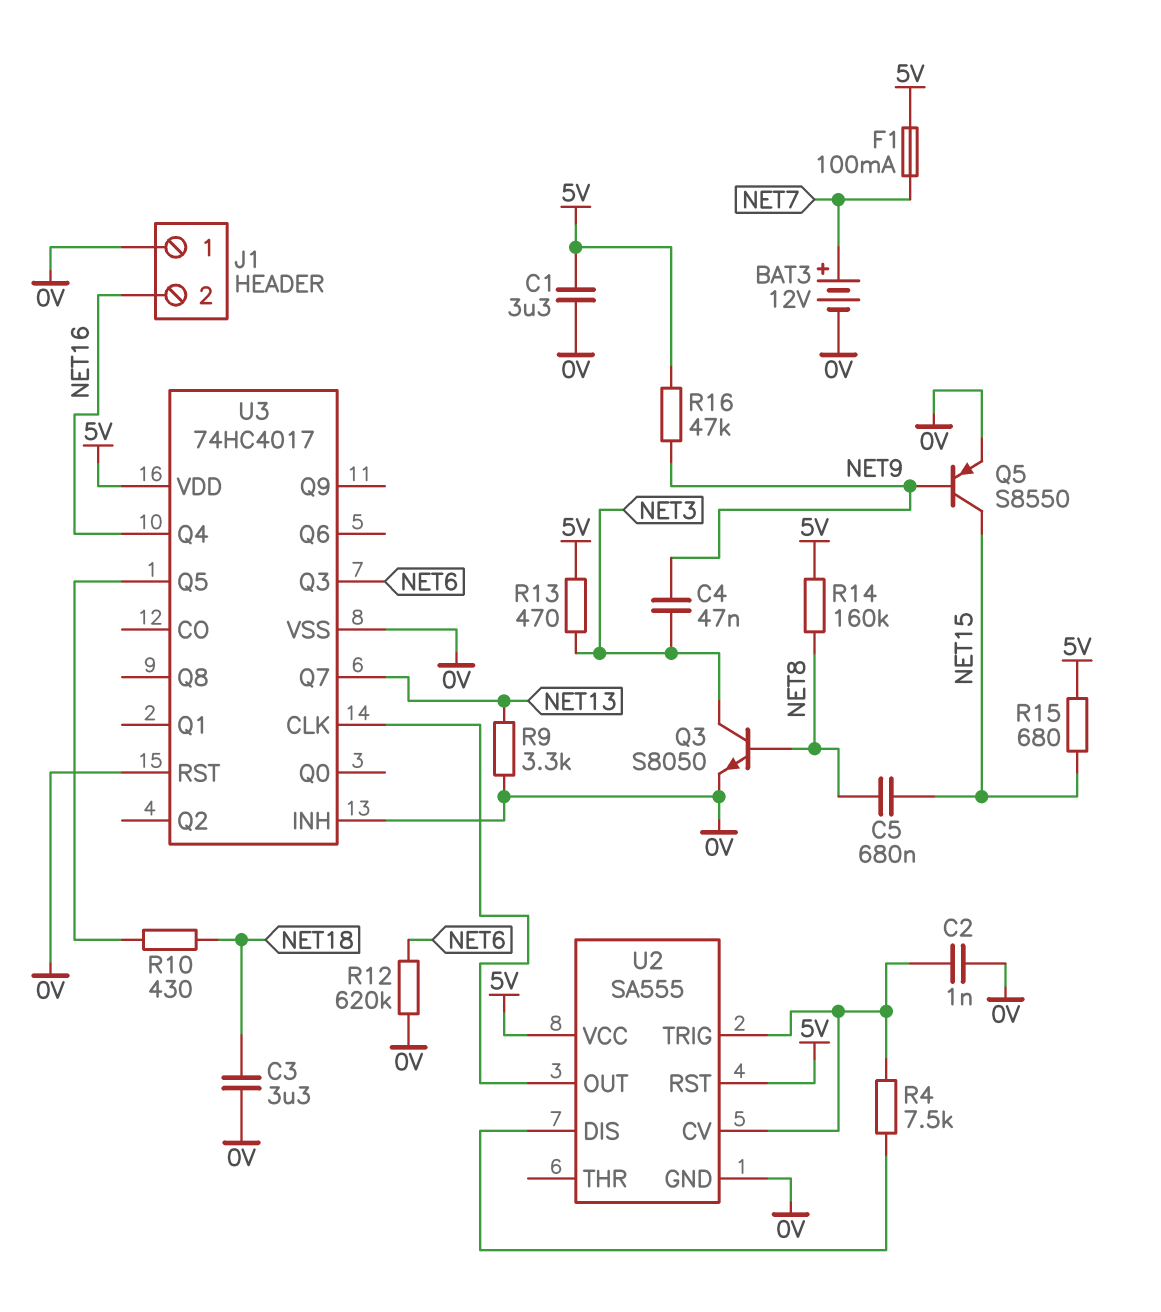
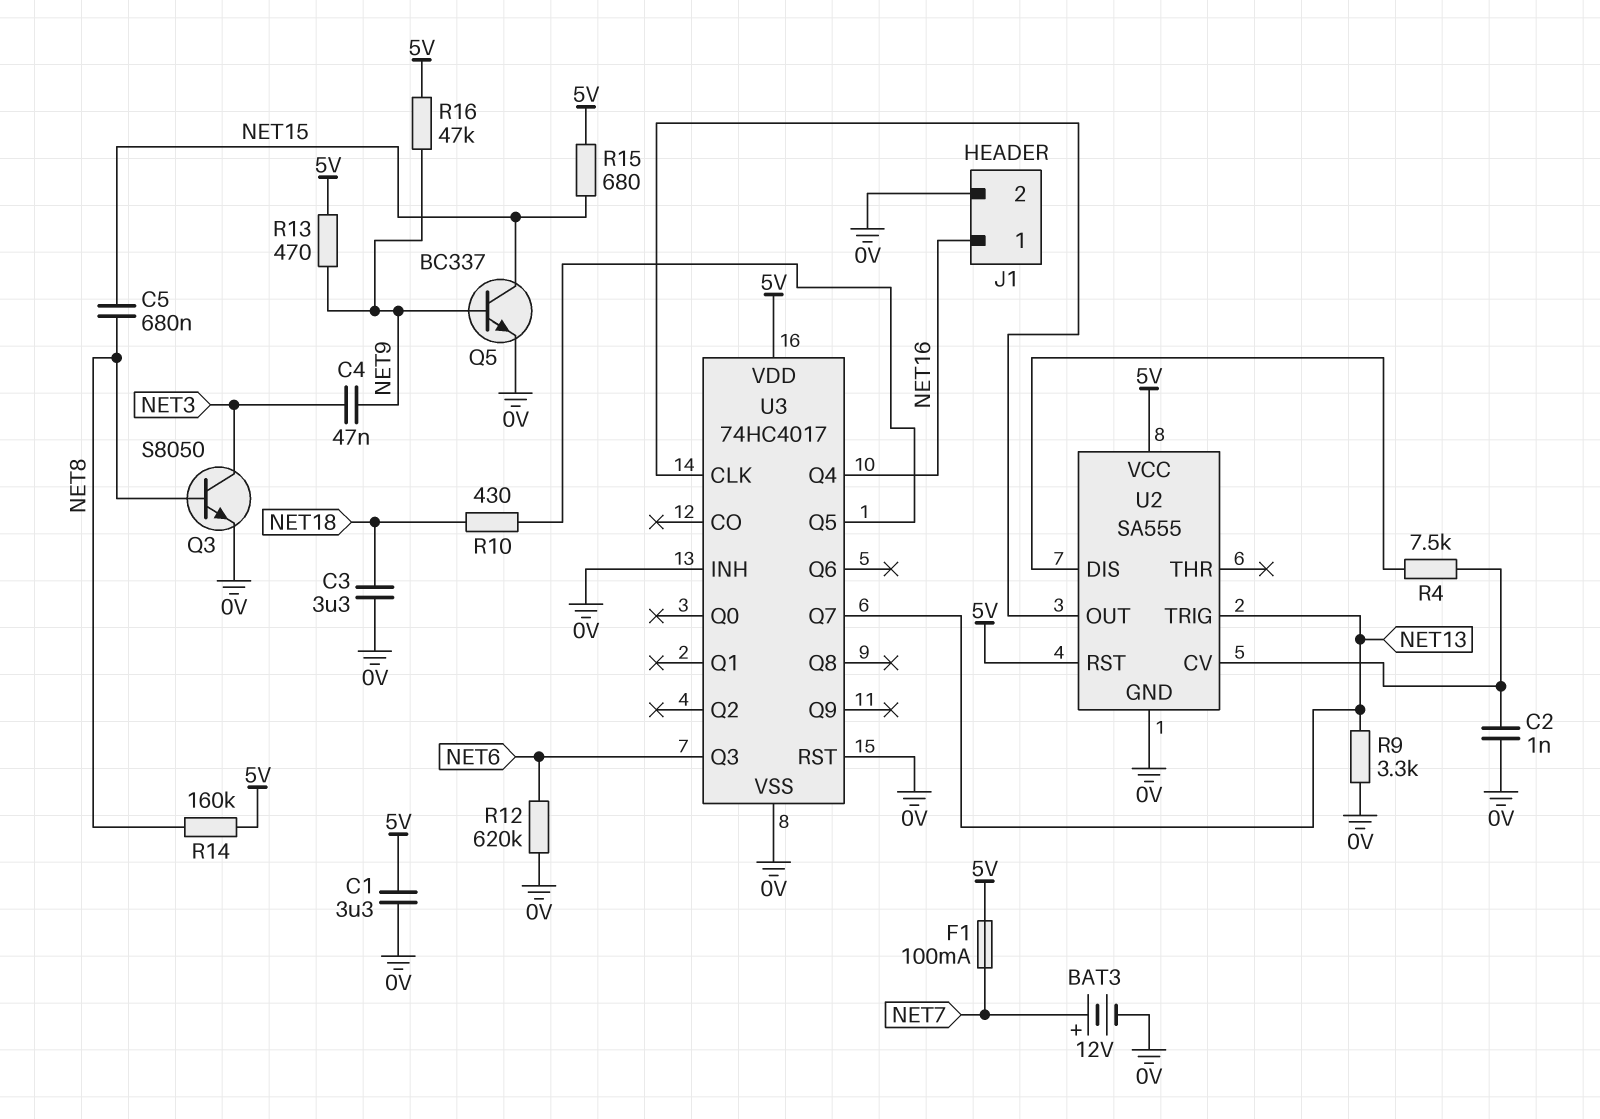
J1 pin 1: 0V -> NET16
J1 pin 2: NET16 -> 0V
Q5: PNP S8550 (B NET9, C NET15, E 0V) -> NPN BC337 (B NET9, C NET15, E 0V)
R13: 470 (5V, NET3) -> 470 (5V, NET9)
U2 pin TRIG: U2/CV -> NET13

